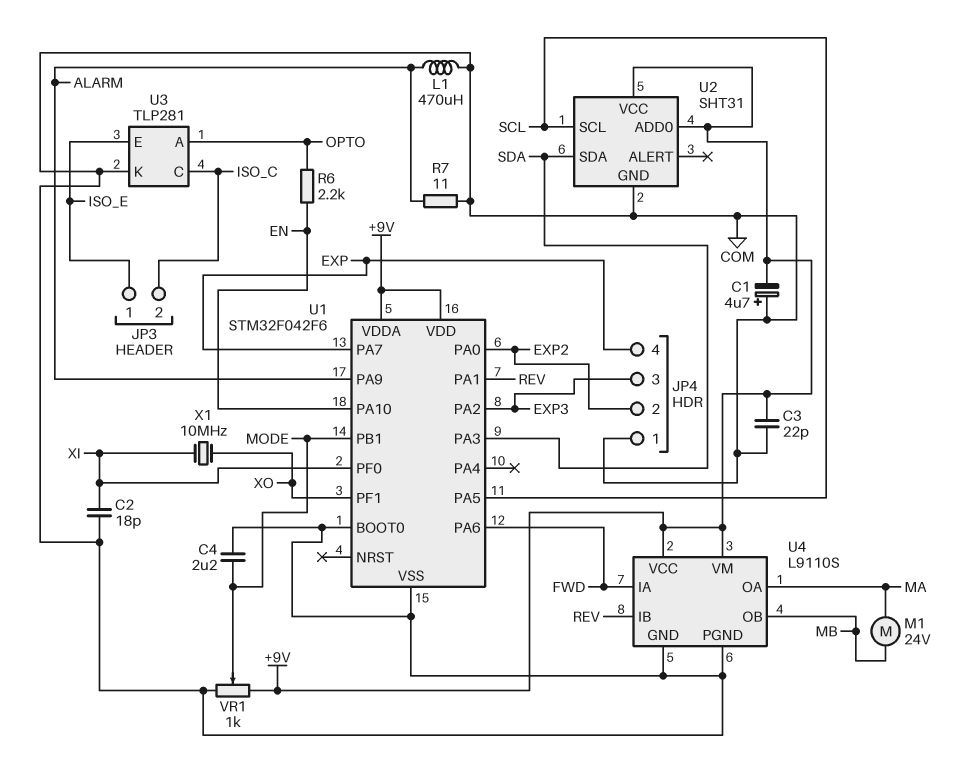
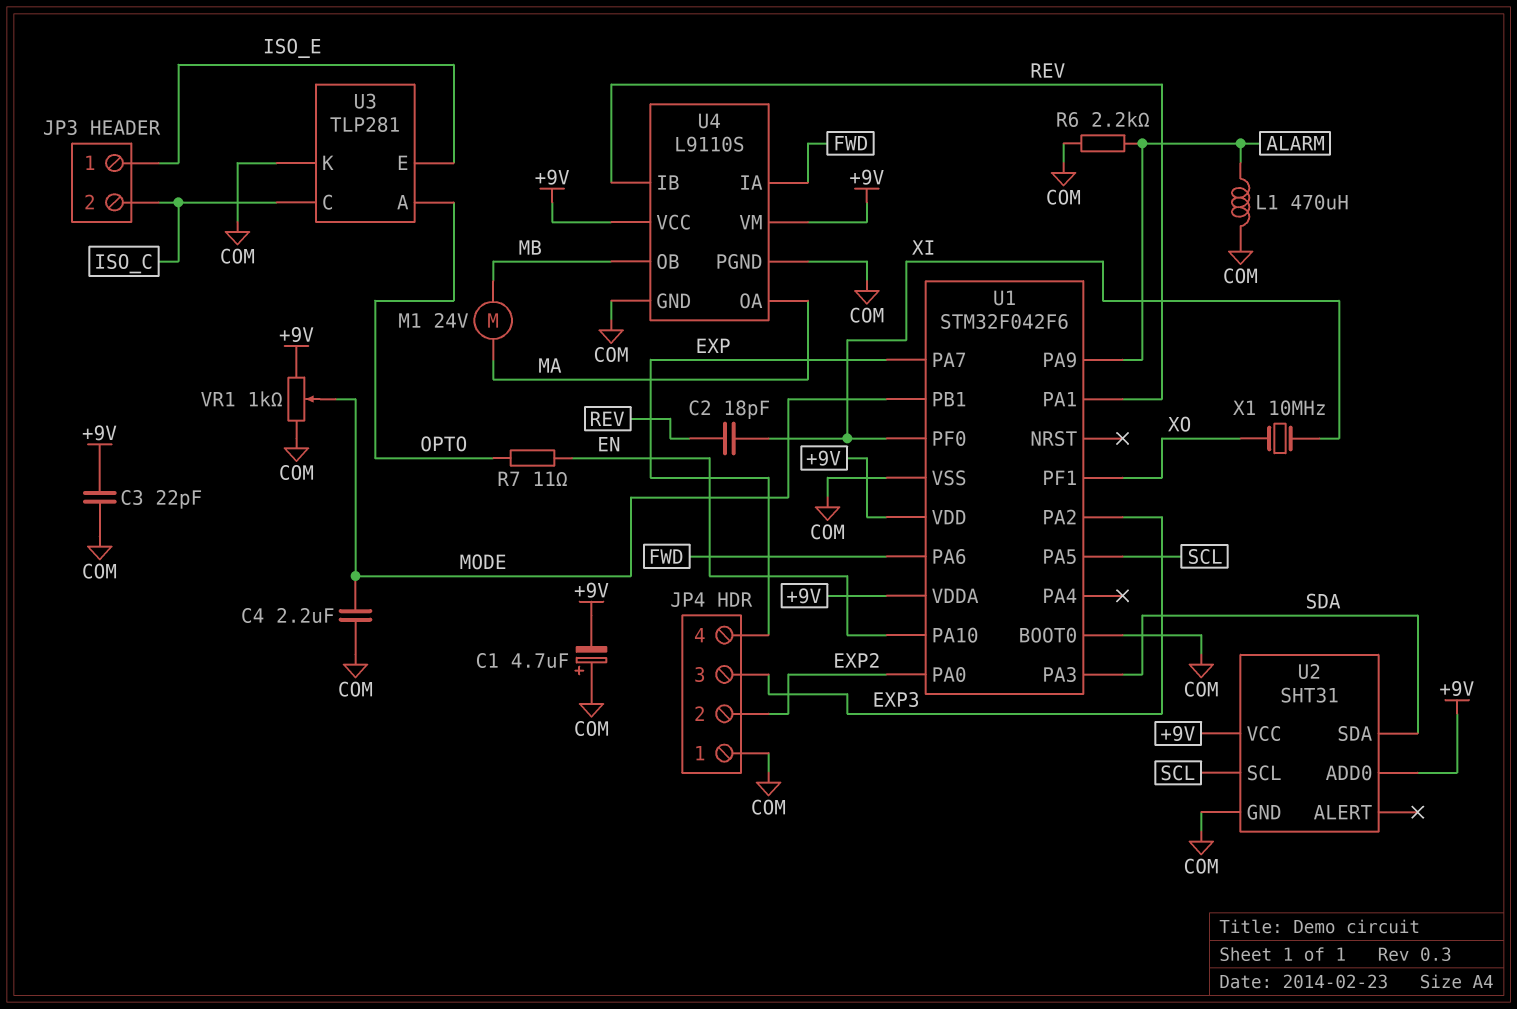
C2: 18pF (COM, XI) -> 18pF (REV, XI)
R6: 2.2k (EN, OPTO) -> 2.2k (ALARM, COM)
R7: 11 (ALARM, COM) -> 11 (EN, OPTO)

